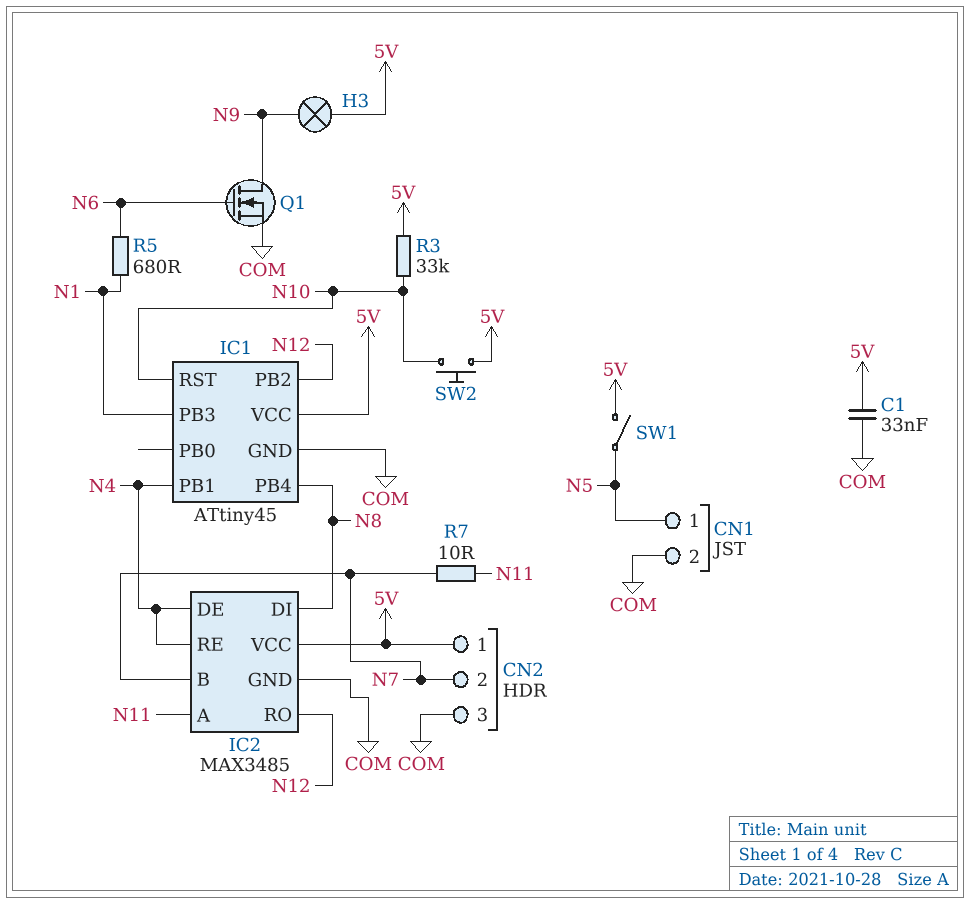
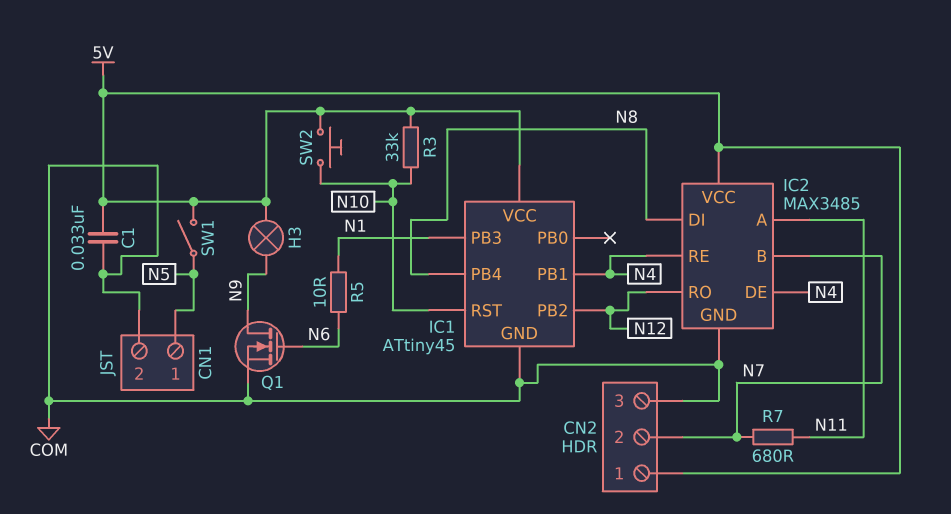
R5: 680 (N1, N6) -> 10 (N1, N6)
R7: 10 (N7, N11) -> 680 (N7, N11)

